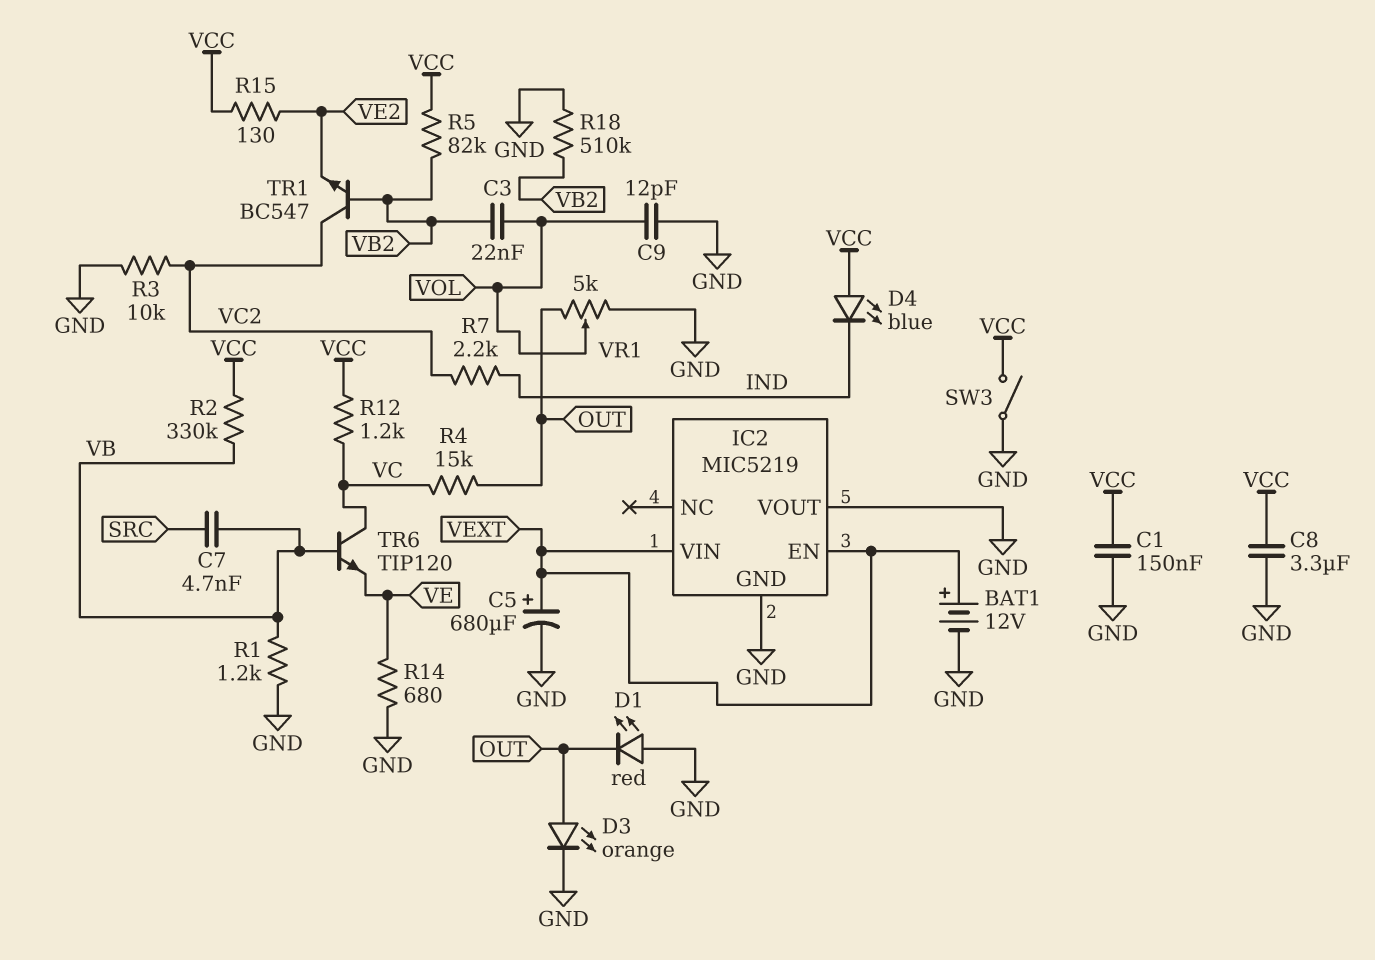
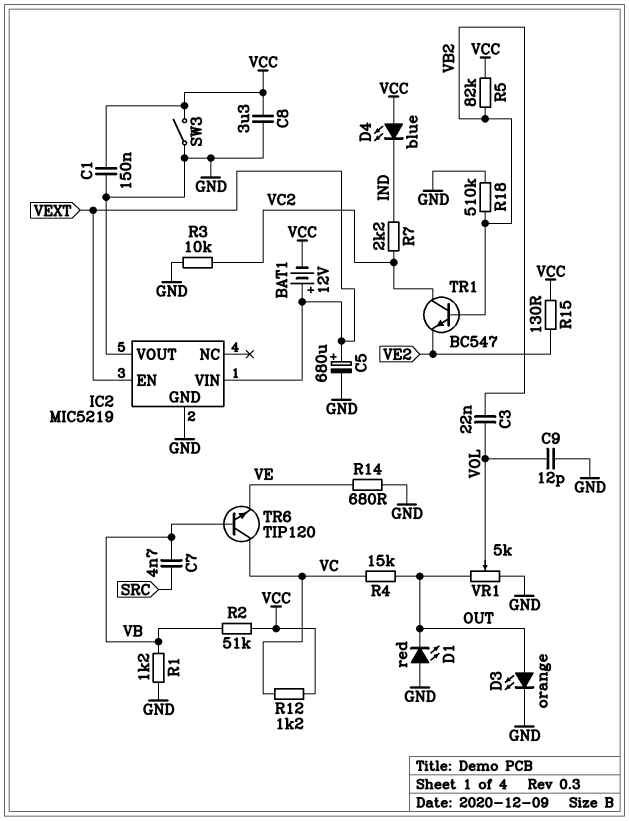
BAT1: 12V (plus VEXT, minus GND) -> 12V (plus VEXT, minus VCC)
R2: 330k (VB, VCC) -> 51k (VB, VCC)

